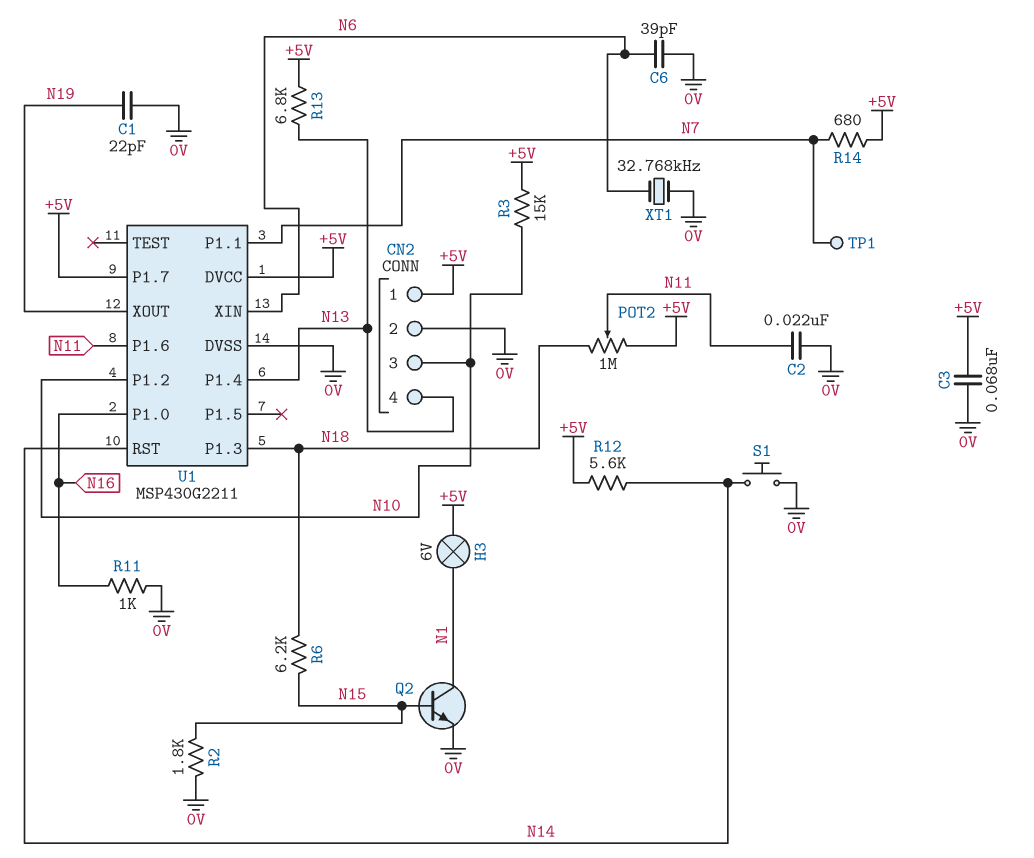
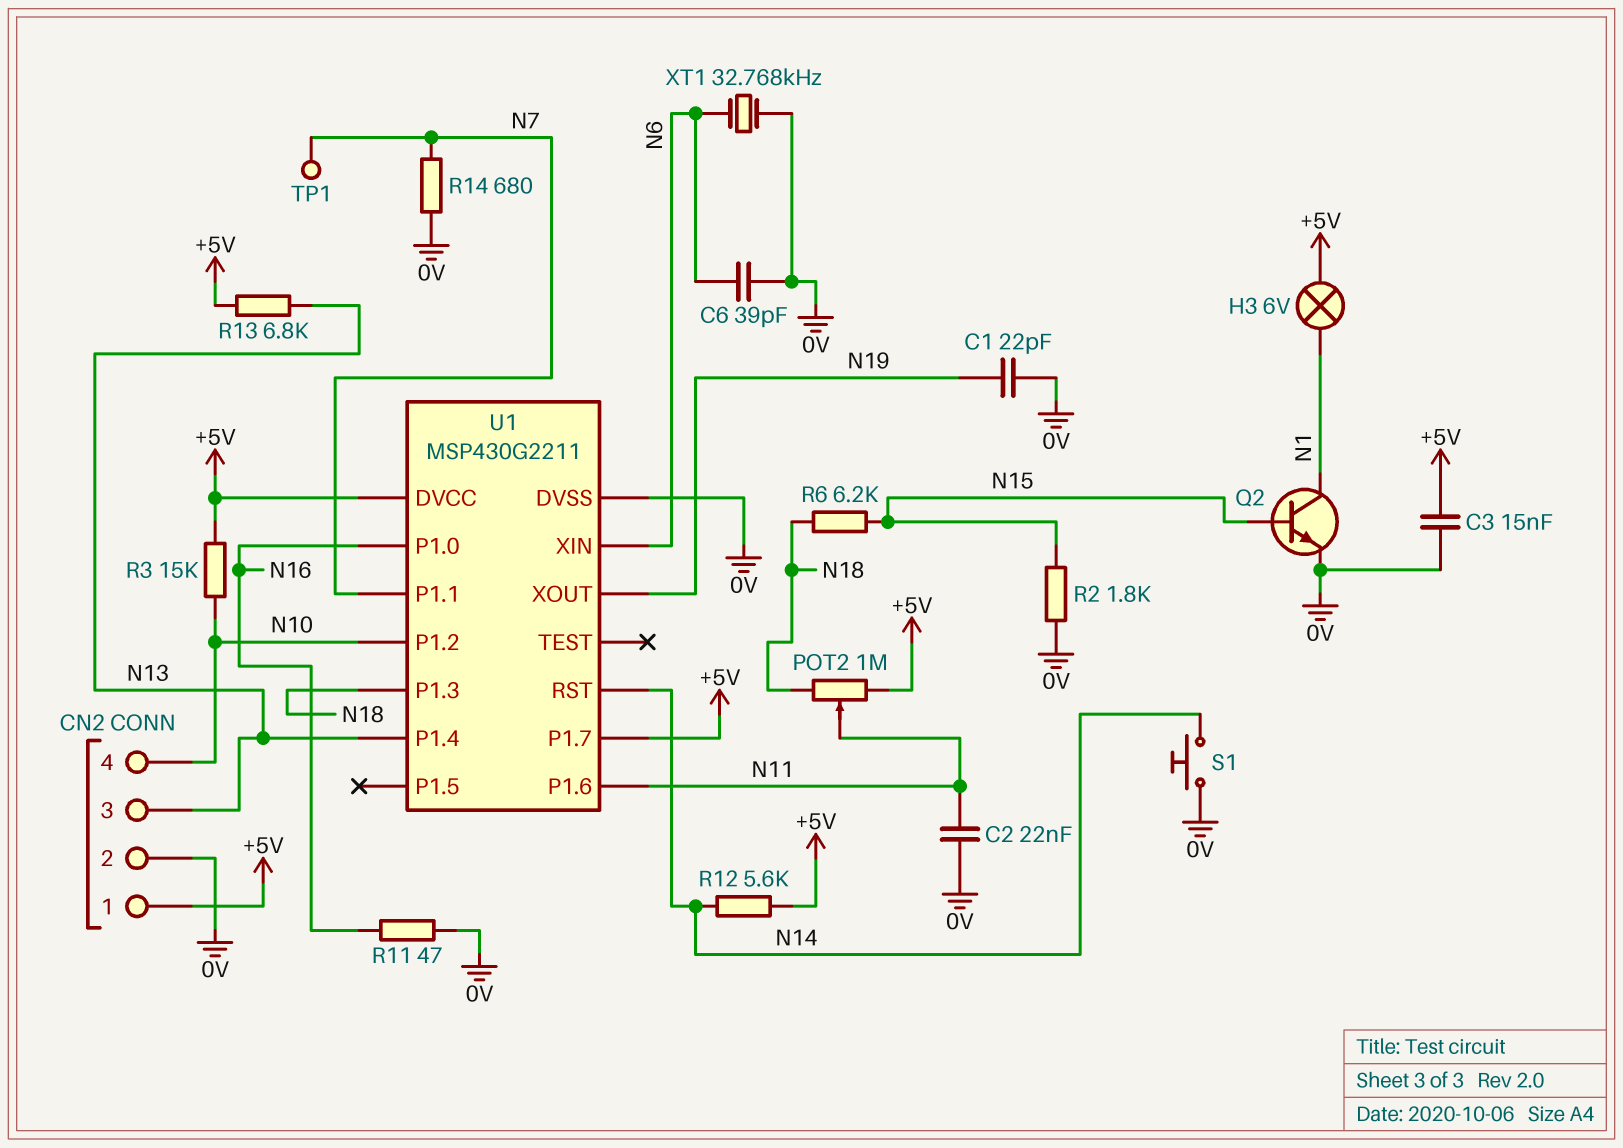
C3: 68nF (+5V, 0V) -> 15nF (+5V, 0V)
CN2 pin 3: N10 -> N13
CN2 pin 4: N13 -> N10
R11: 1k (0V, N16) -> 47 (0V, N16)
R14: 680 (+5V, N7) -> 680 (0V, N7)

